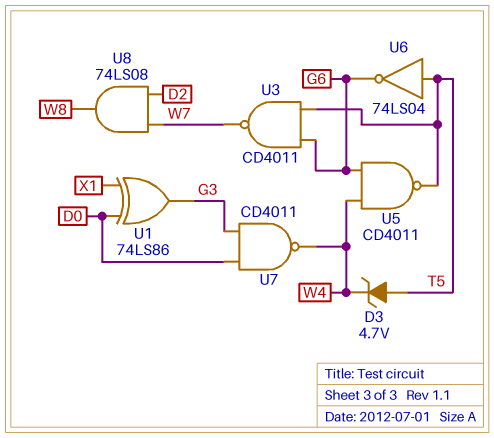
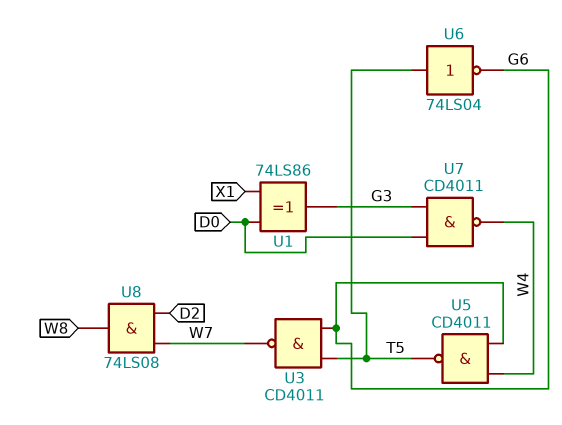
D3: zener 4.7V (A T5, K W4) -> none

